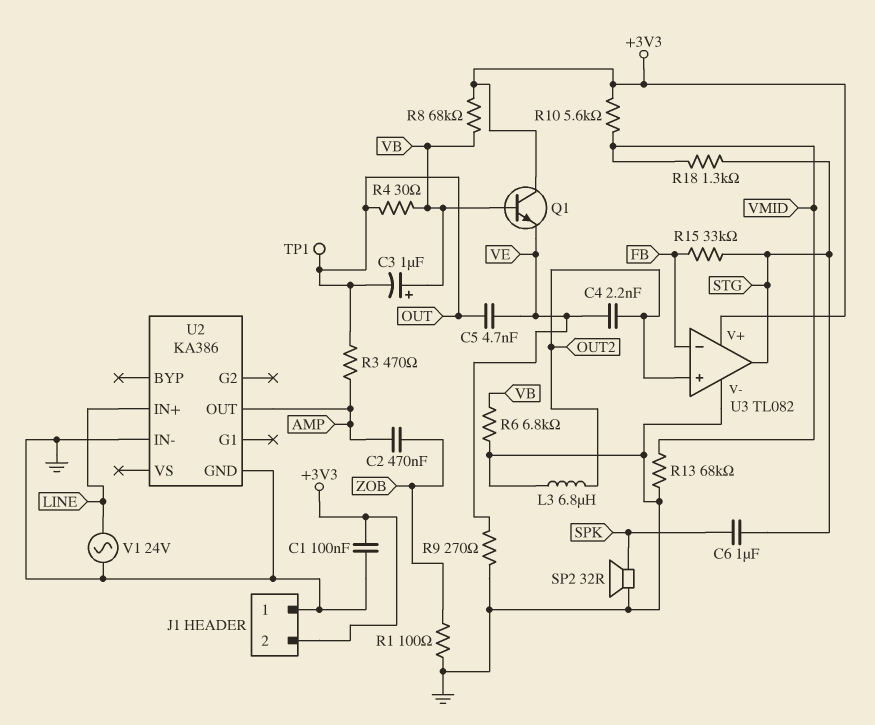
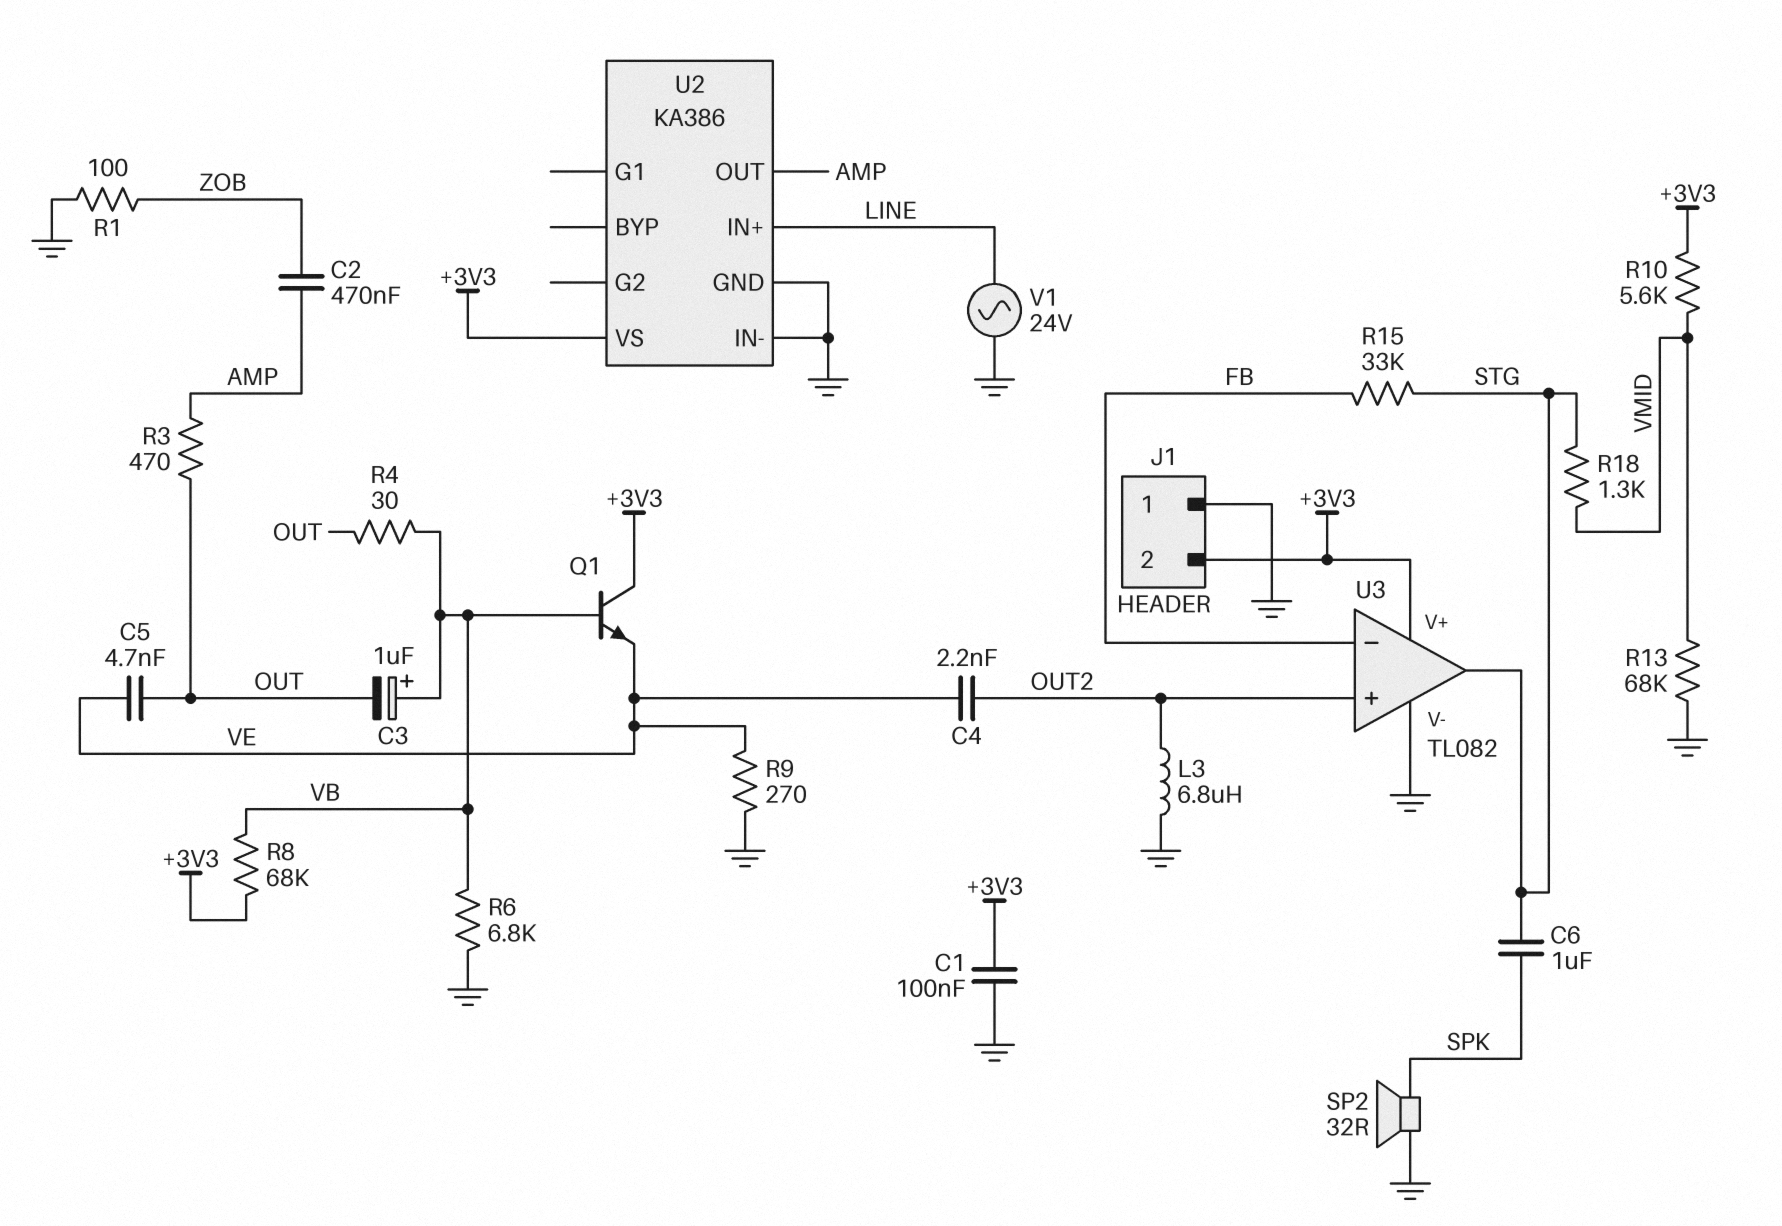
TP1: test point (OUT) -> none
U2 pin VS: none -> +3V3

